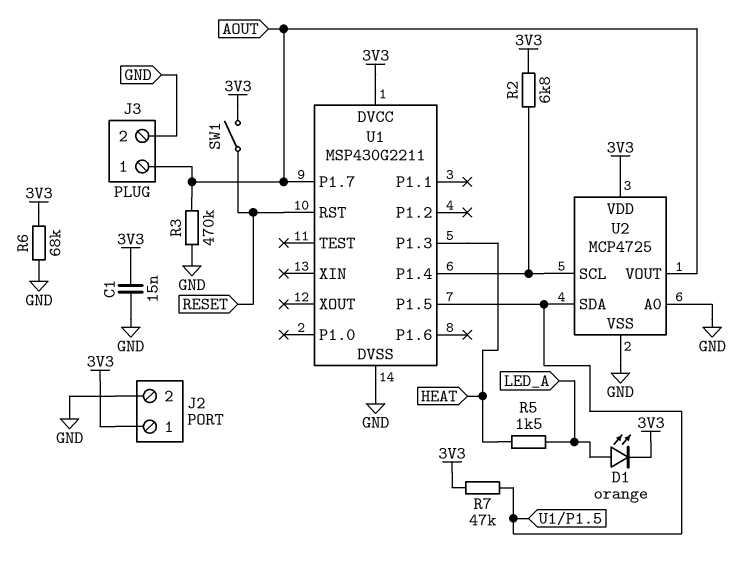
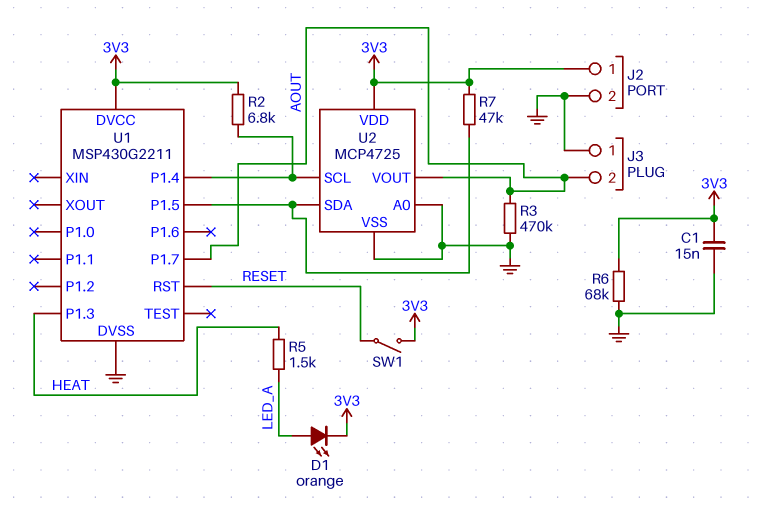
J3 pin 1: AOUT -> GND
J3 pin 2: GND -> AOUT

